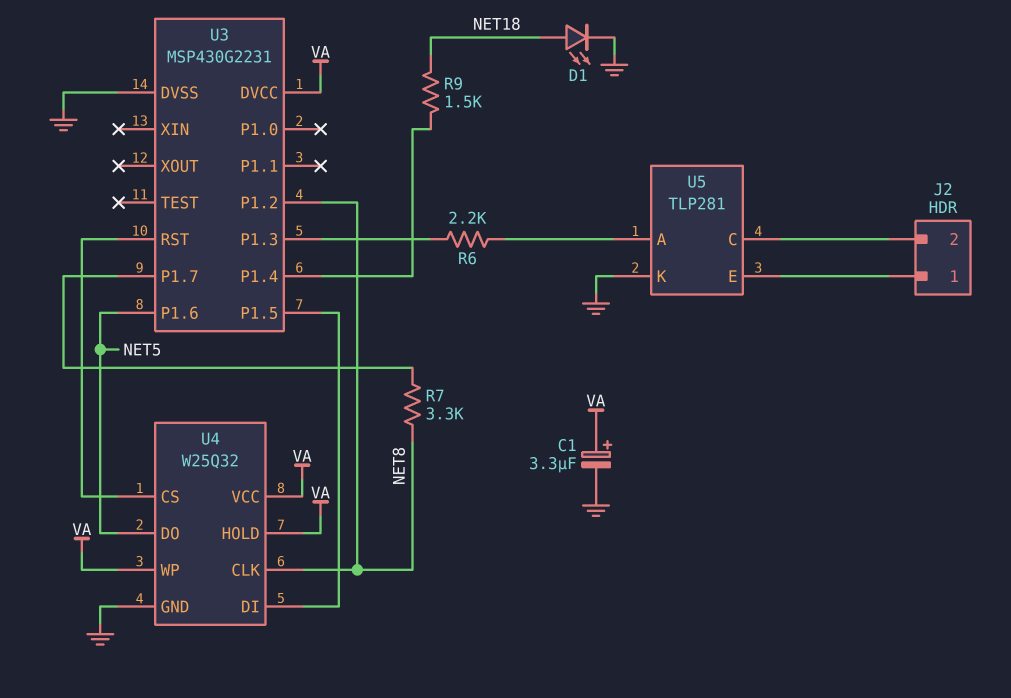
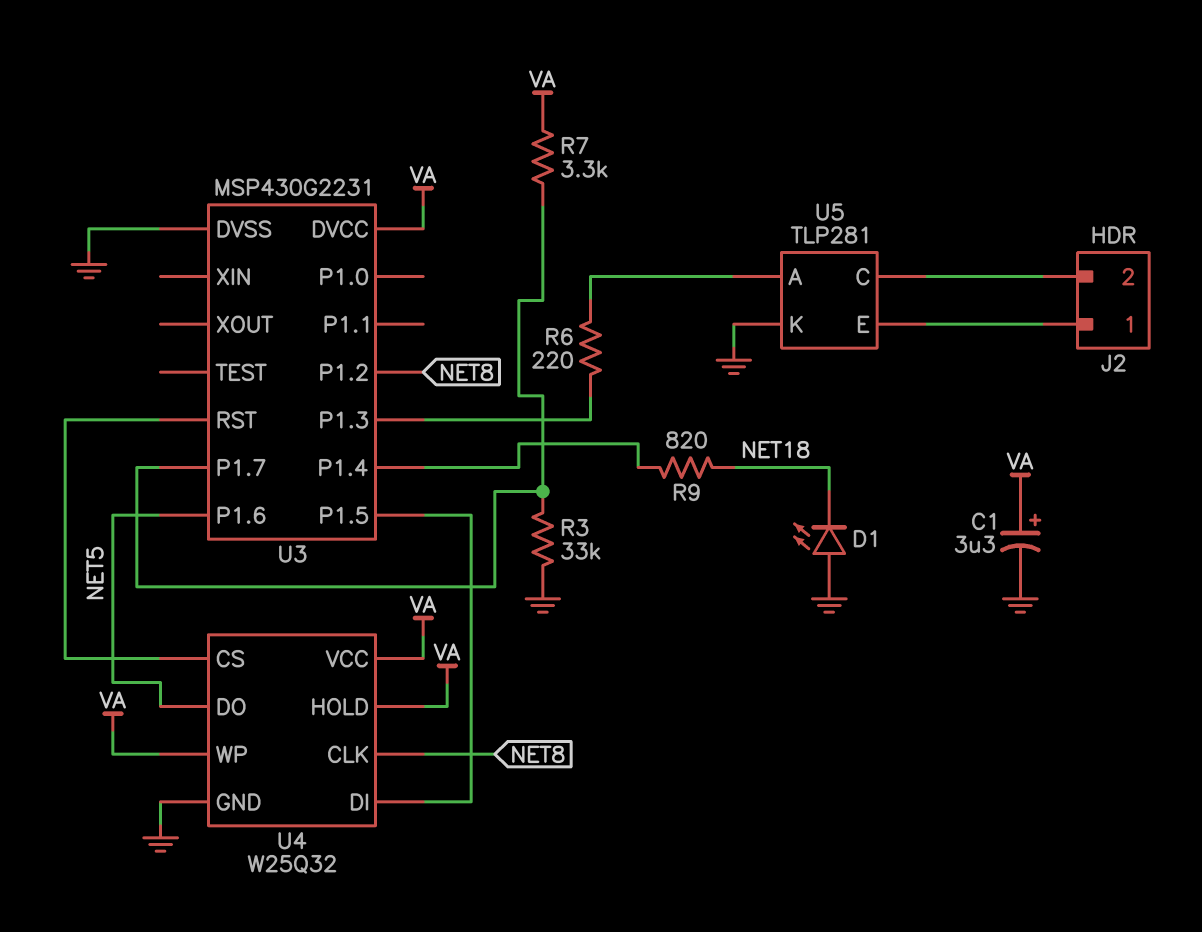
D1: LED (A NET18, K GND) -> LED (A GND, K NET18)
R3: none -> 33k (GND, U3/P1.7)
R6: 2.2k (U3/P1.3, U5/A) -> 220 (U3/P1.3, U5/A)
R7: 3.3k (NET8, U3/P1.7) -> 3.3k (U3/P1.7, VA)
R9: 1.5k (NET18, U3/P1.4) -> 820 (NET18, U3/P1.4)

